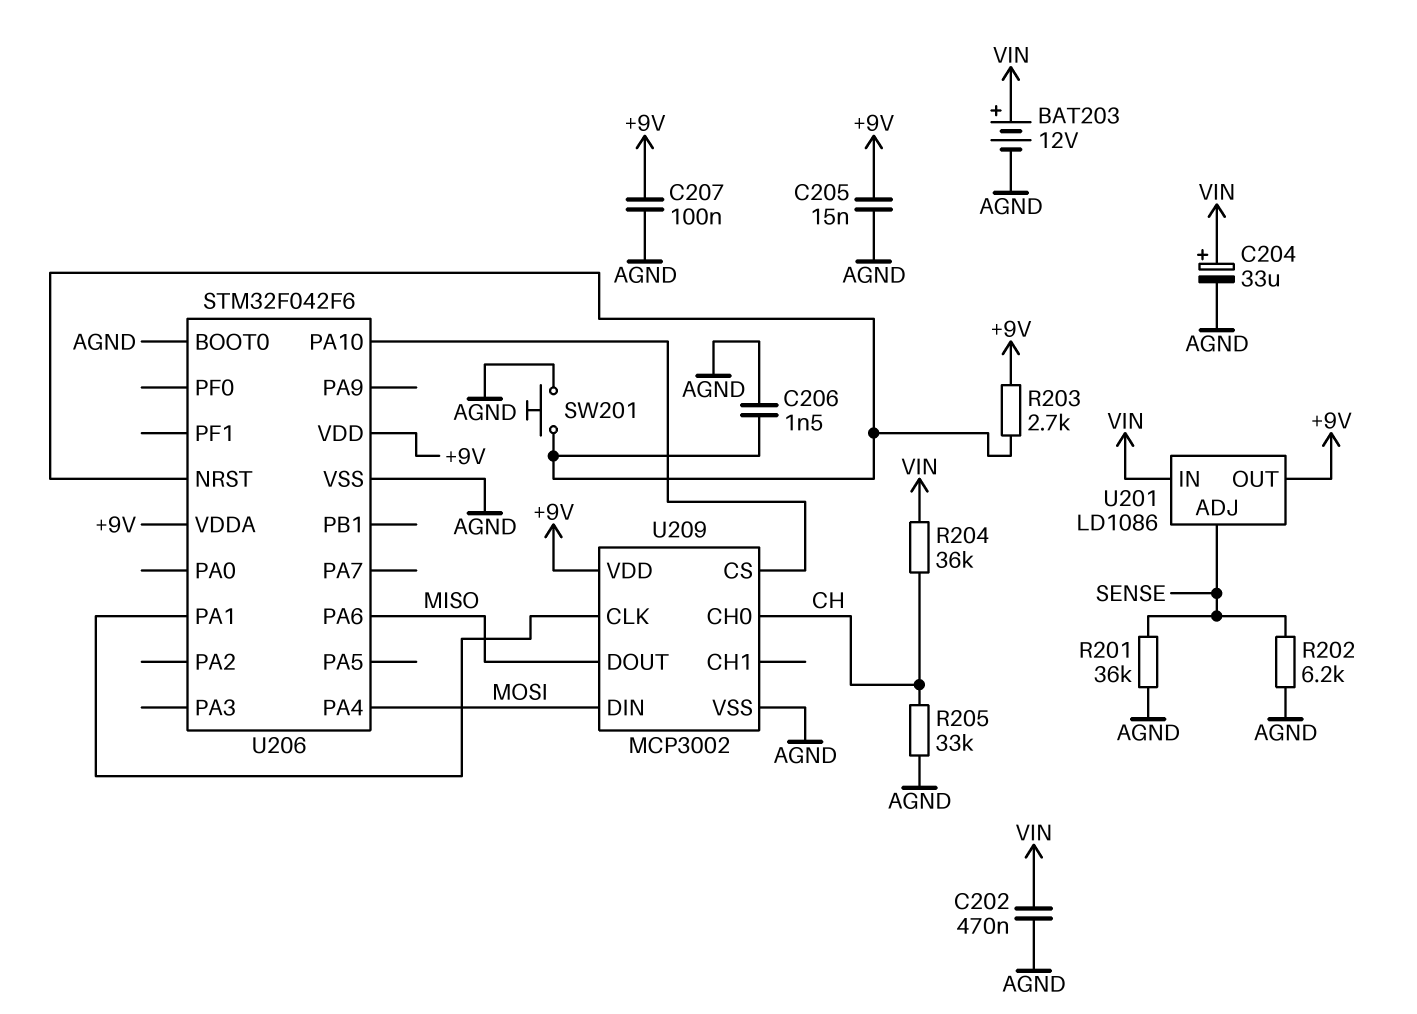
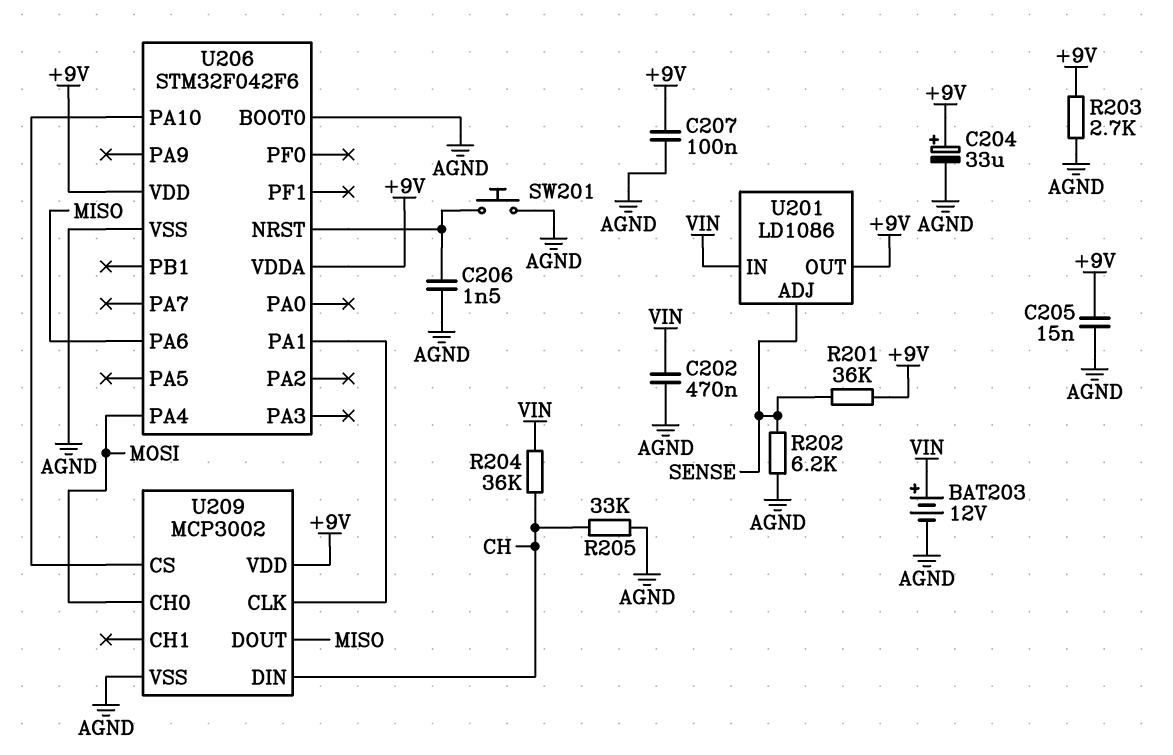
C204: 33uF (plus VIN, minus AGND) -> 33uF (plus +9V, minus AGND)
R201: 36k (AGND, SENSE) -> 36k (+9V, SENSE)
R203: 2.7k (+9V, U206/NRST) -> 2.7k (+9V, AGND)
U209 pin CH0: CH -> MOSI
U209 pin DIN: MOSI -> CH

